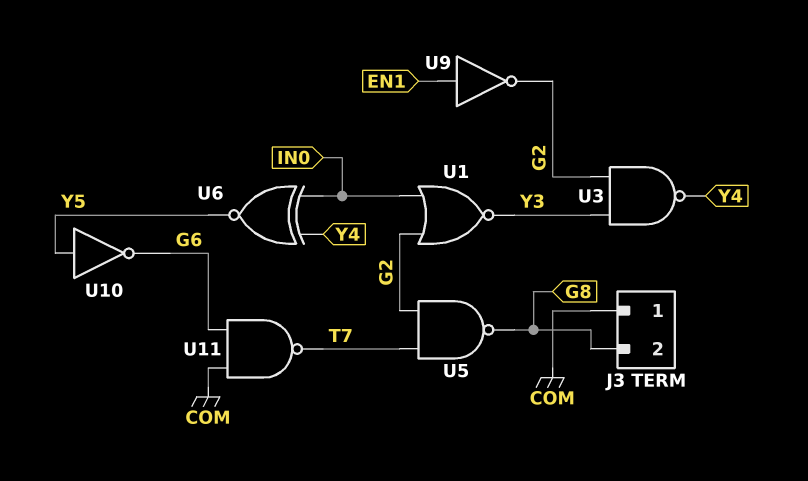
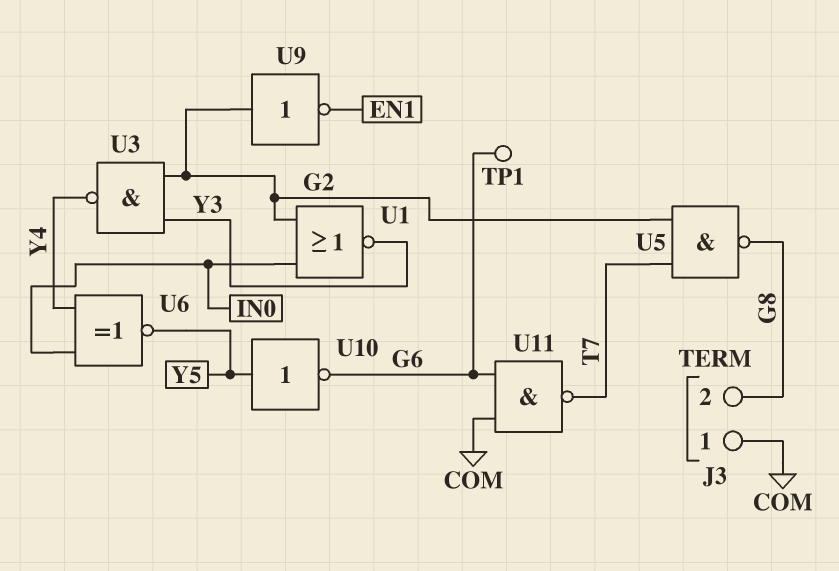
TP1: none -> test point (G6)
U9: NOT (in EN1, out G2) -> NOT (in G2, out EN1)

